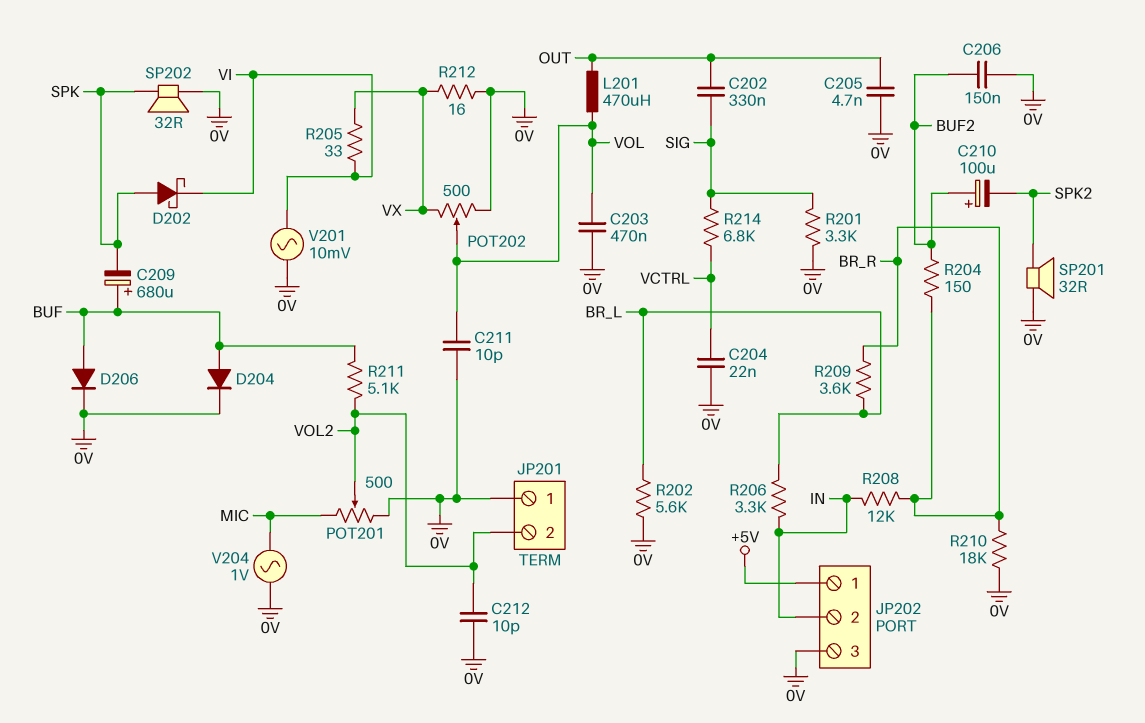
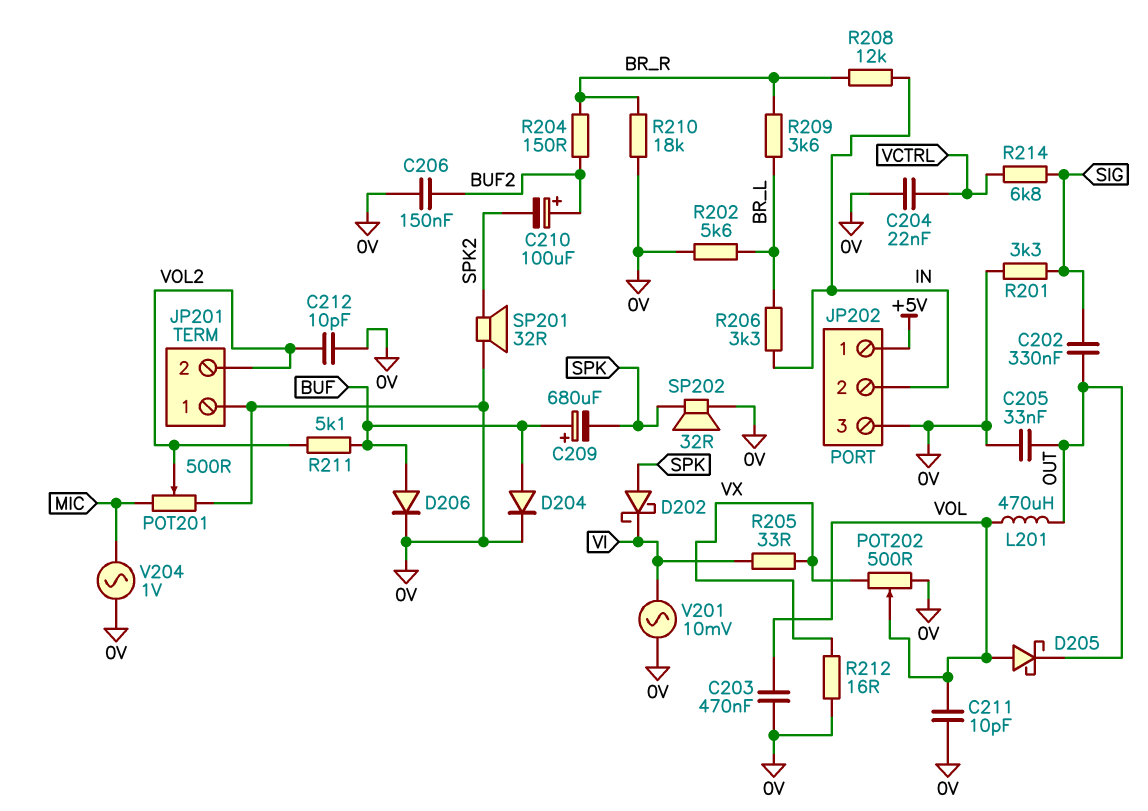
C205: 4.7nF (0V, OUT) -> 33nF (0V, OUT)
D205: none -> schottky (A VOL, K OUT)

